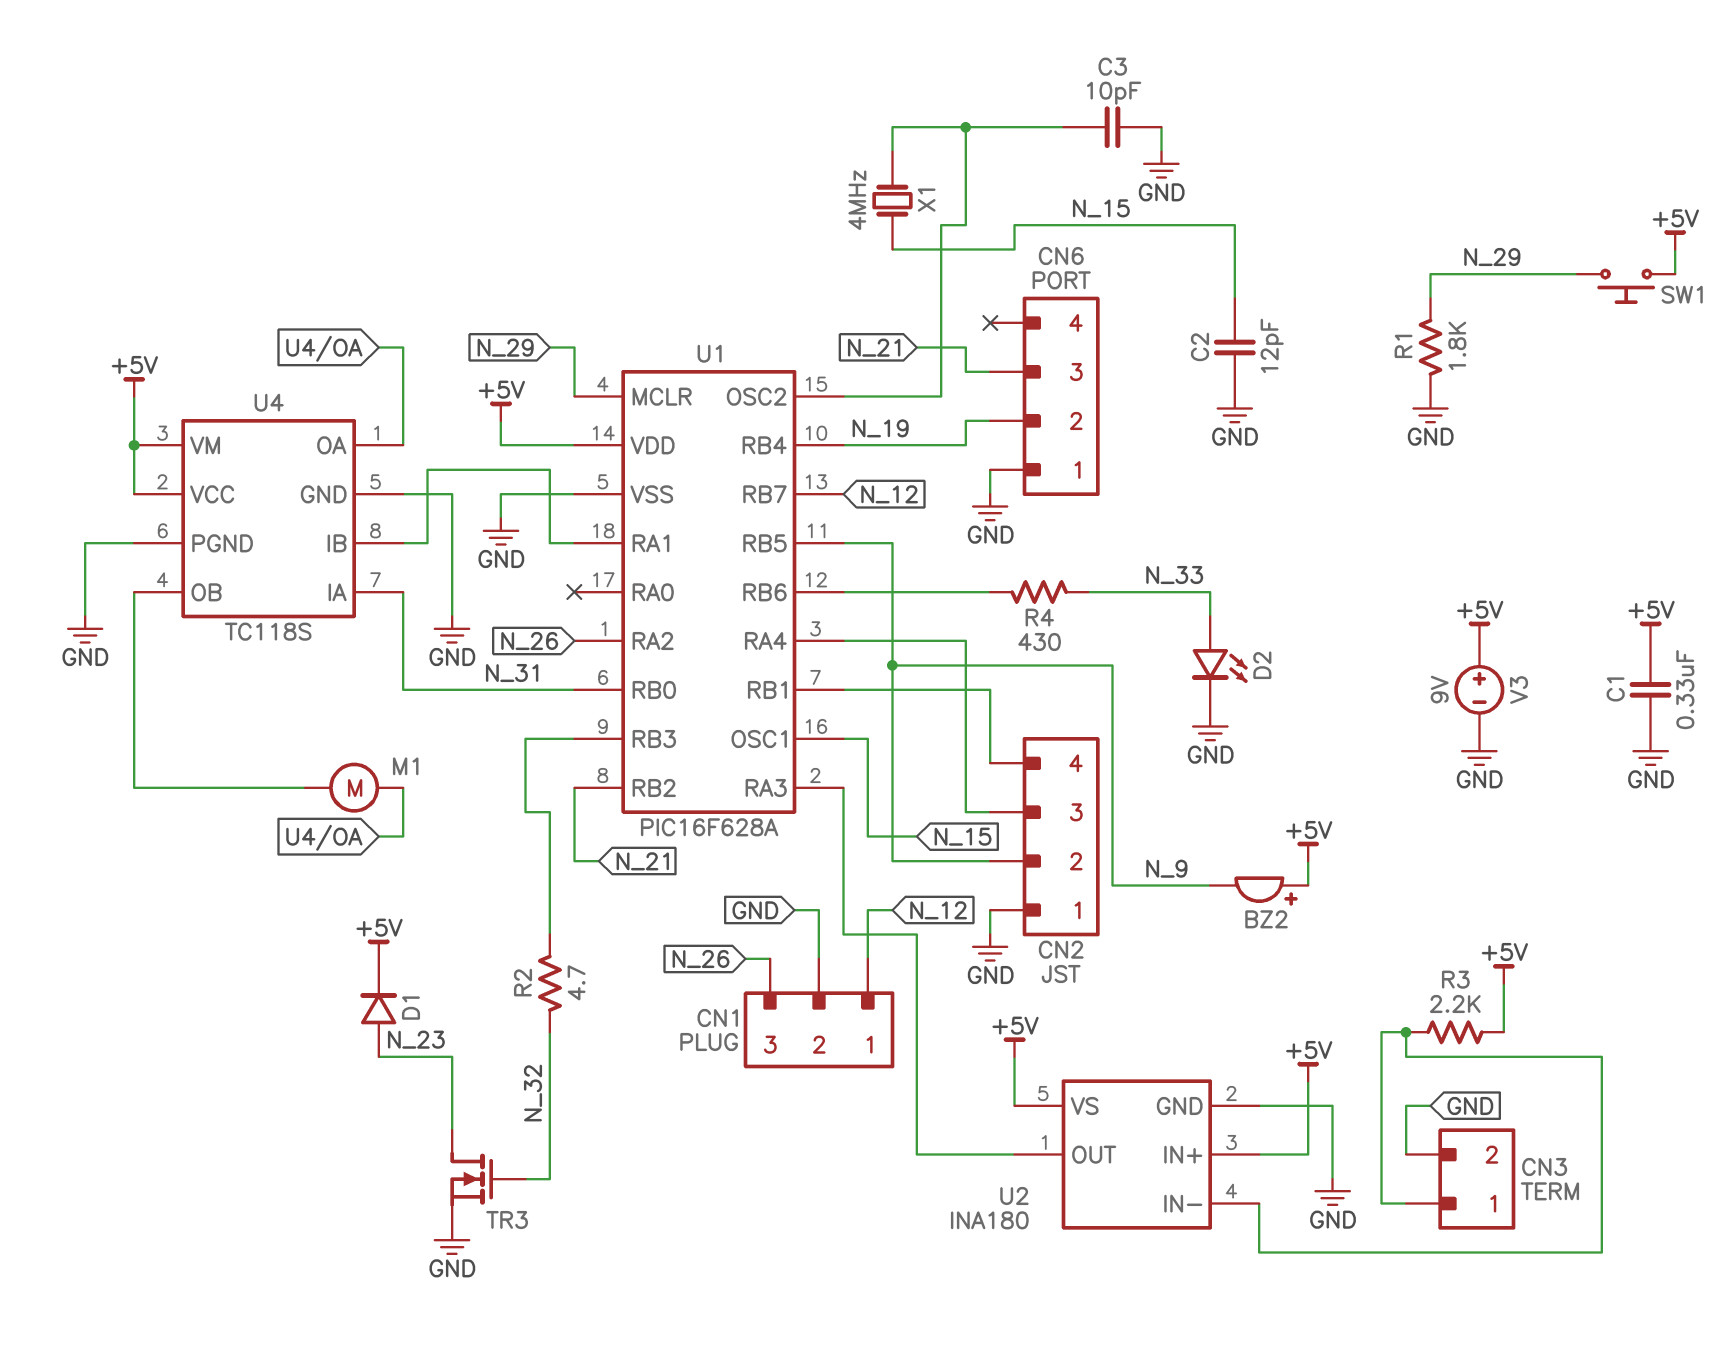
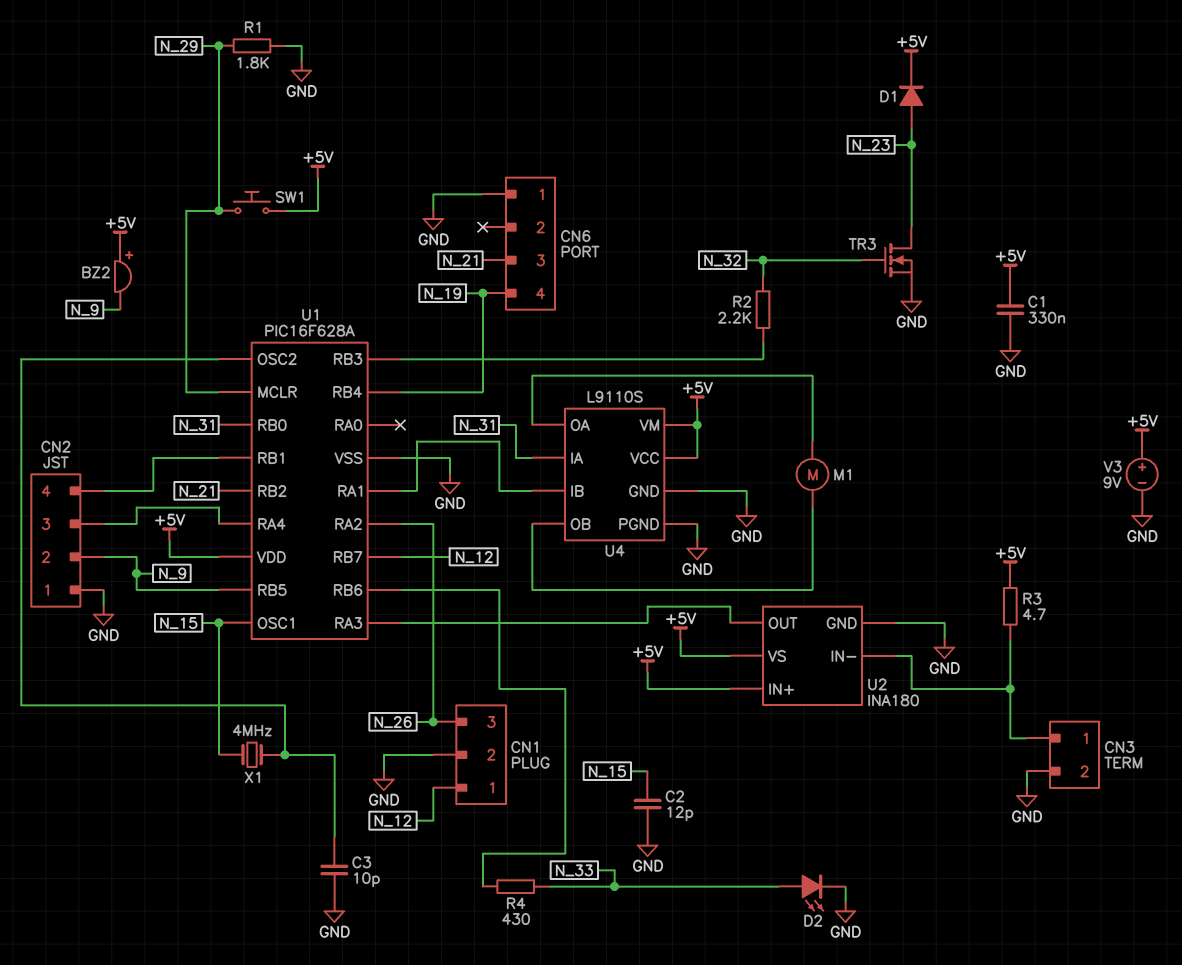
CN6 pin 2: N_19 -> none
CN6 pin 4: none -> N_19
R2: 4.7 (N_32, U1/RB3) -> 2.2k (N_32, U1/RB3)
R3: 2.2k (+5V, CN3/1) -> 4.7 (+5V, CN3/1)
U4: TC118S -> L9110S

